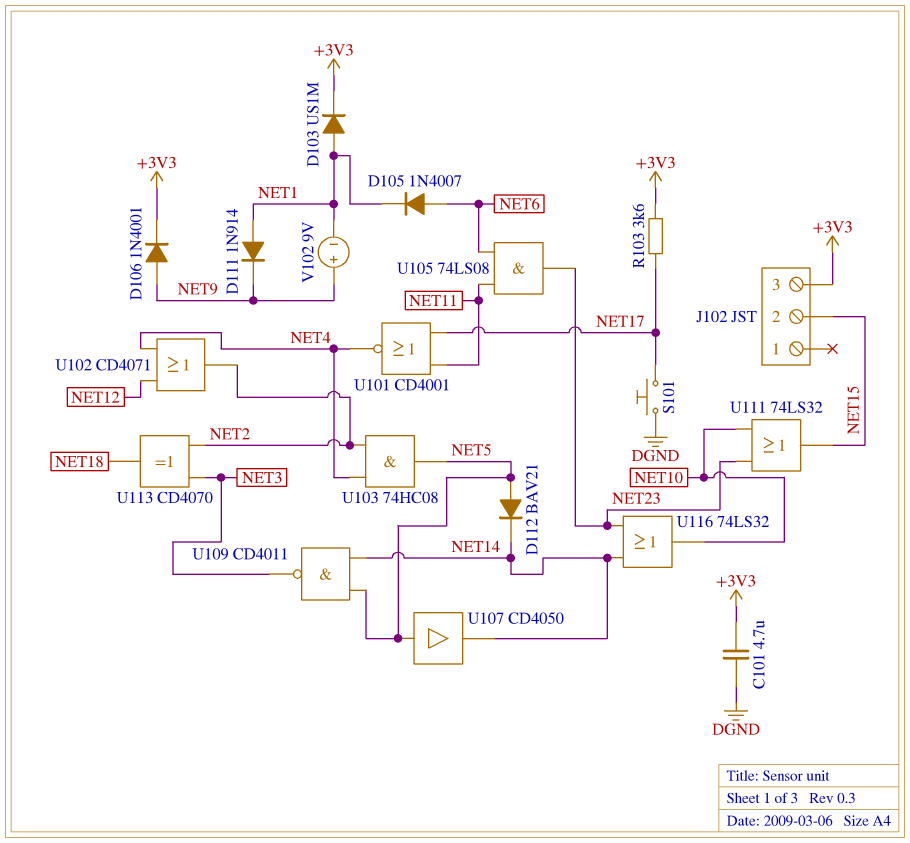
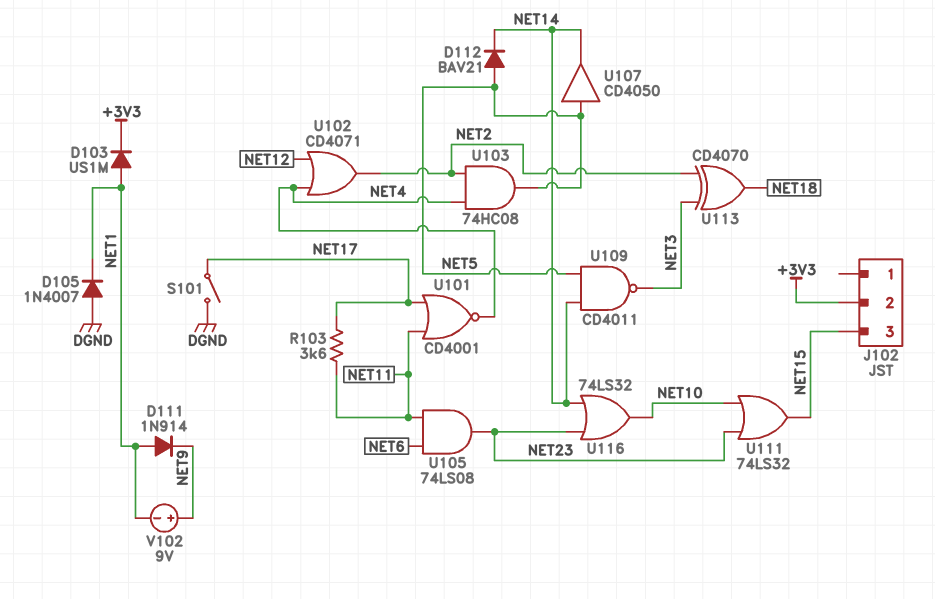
C101: 4.7uF (+3V3, DGND) -> none
D105: diode 1N4007 (A NET6, K NET1) -> diode 1N4007 (A DGND, K NET1)
D106: diode 1N4001 (A NET9, K +3V3) -> none
J102 pin 2: NET15 -> +3V3
J102 pin 3: +3V3 -> NET15
R103: 3.6k (+3V3, NET17) -> 3.6k (NET11, NET17)
S101: button (DGND, NET17) -> switch (DGND, NET17)

